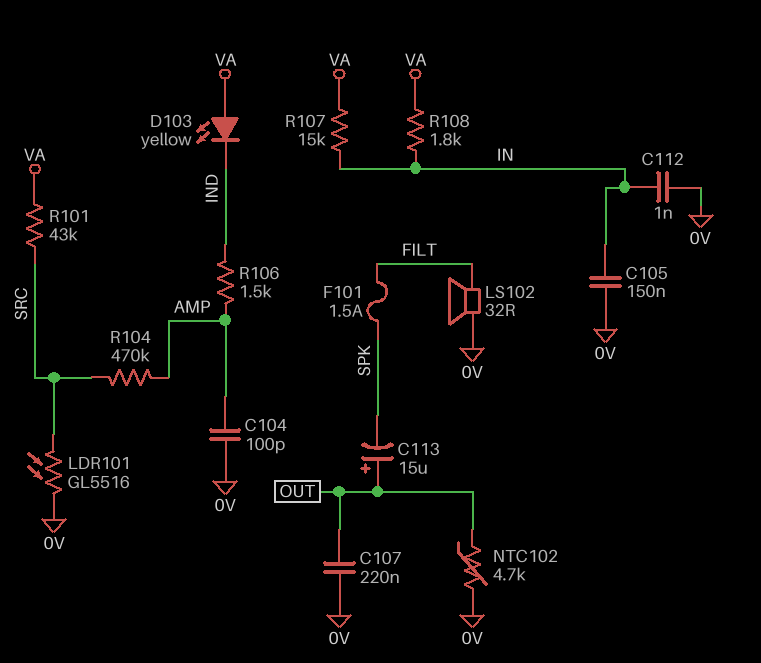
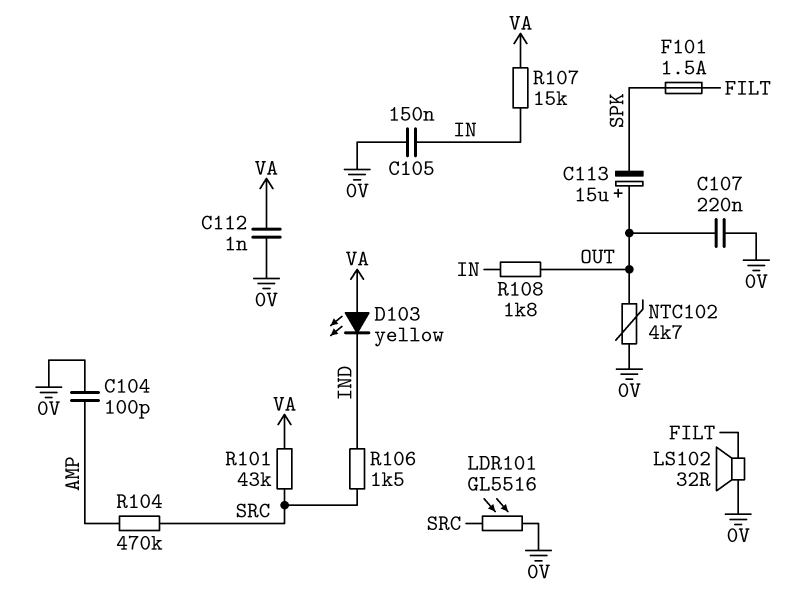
C112: 1nF (0V, IN) -> 1nF (0V, VA)
R106: 1.5k (AMP, IND) -> 1.5k (IND, SRC)
R108: 1.8k (IN, VA) -> 1.8k (IN, OUT)

